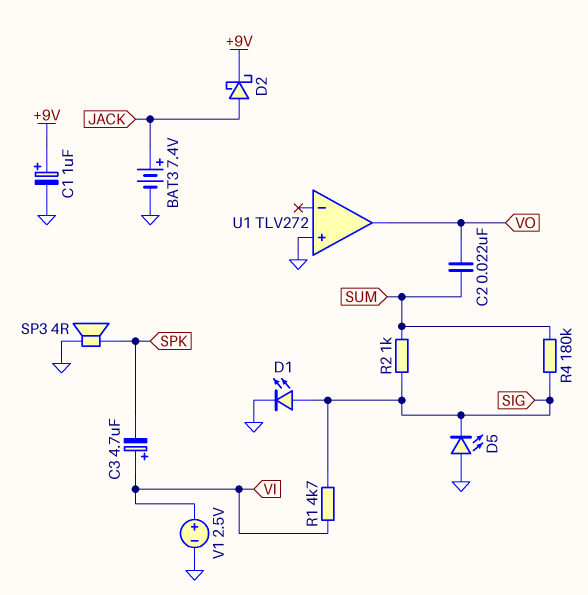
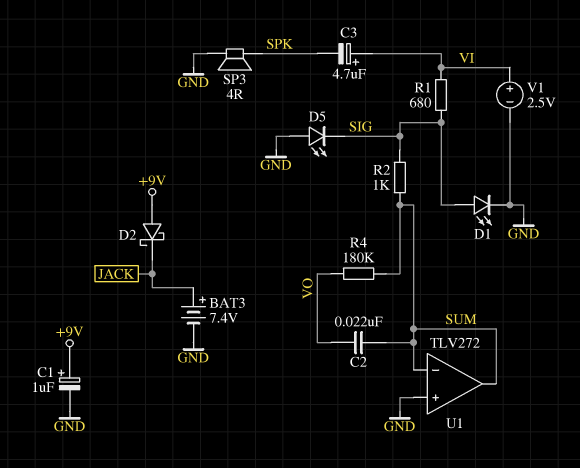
D2: schottky (A JACK, K +9V) -> schottky (A +9V, K JACK)
R1: 4.7k (SIG, VI) -> 680 (SIG, VI)
R4: 180k (SIG, SUM) -> 180k (SUM, VO)
U1 pin in-: none -> SUM
U1 pin out: VO -> SUM

